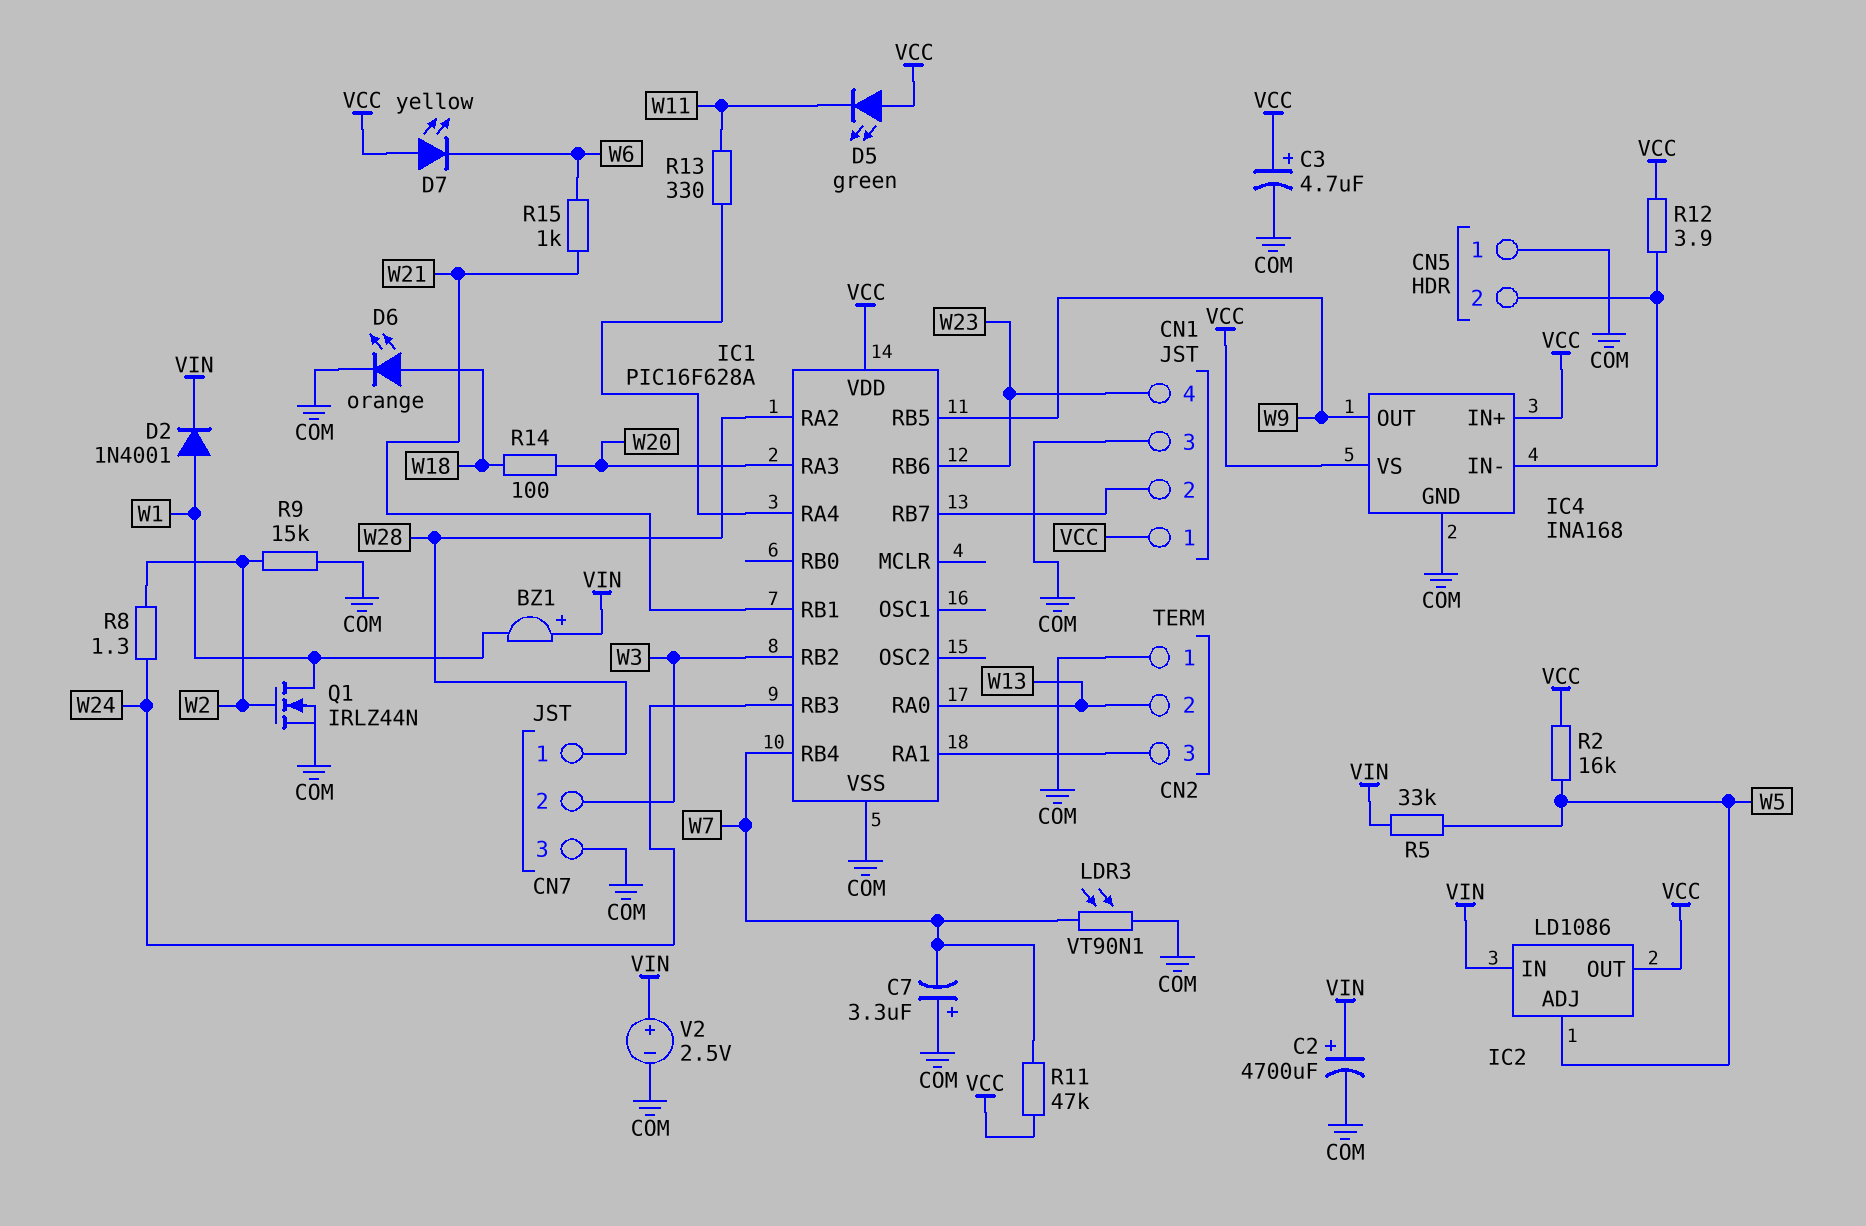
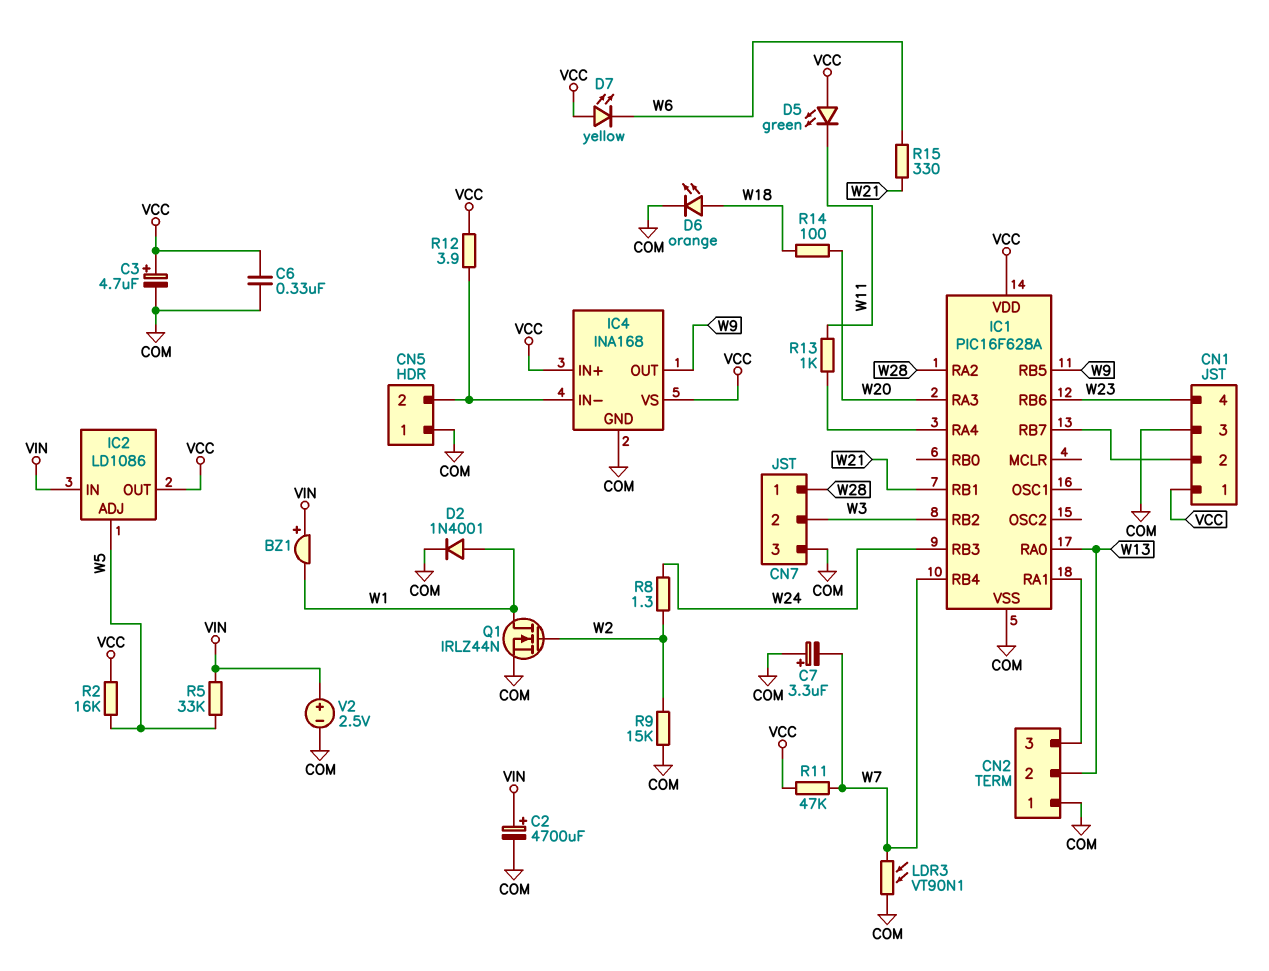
C6: none -> 330nF (COM, VCC)
D2: diode 1N4001 (A W1, K VIN) -> diode 1N4001 (A W1, K COM)
R13: 330 (IC1/RA4, W11) -> 1k (IC1/RA4, W11)
R15: 1k (W6, W21) -> 330 (W6, W21)

